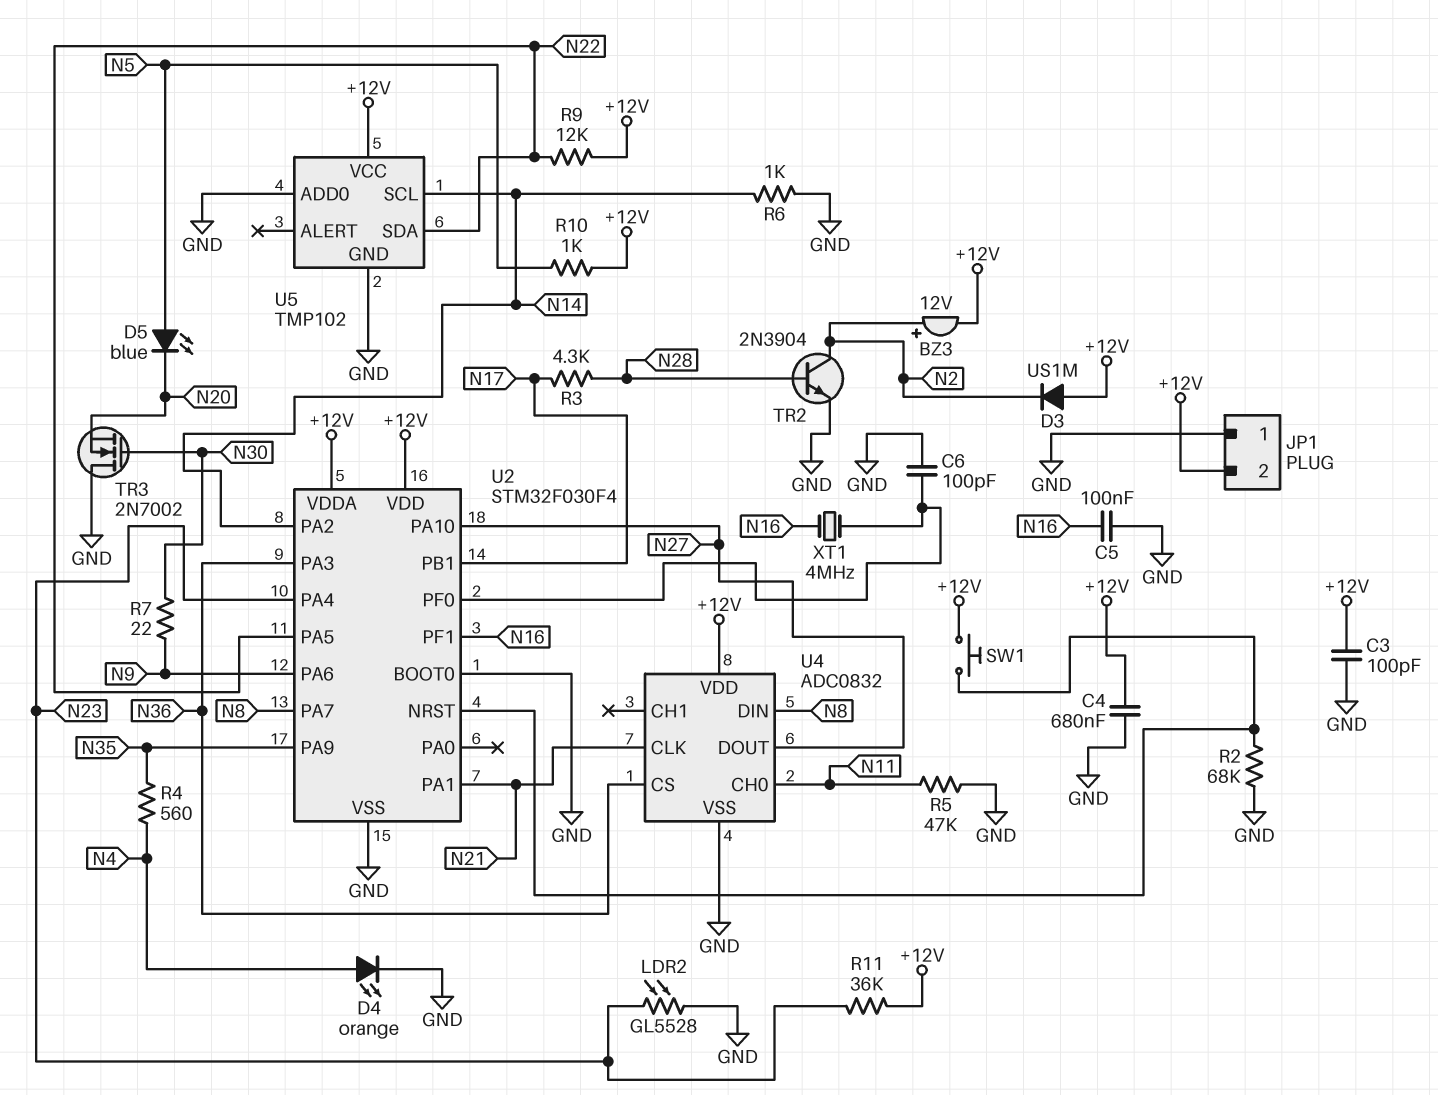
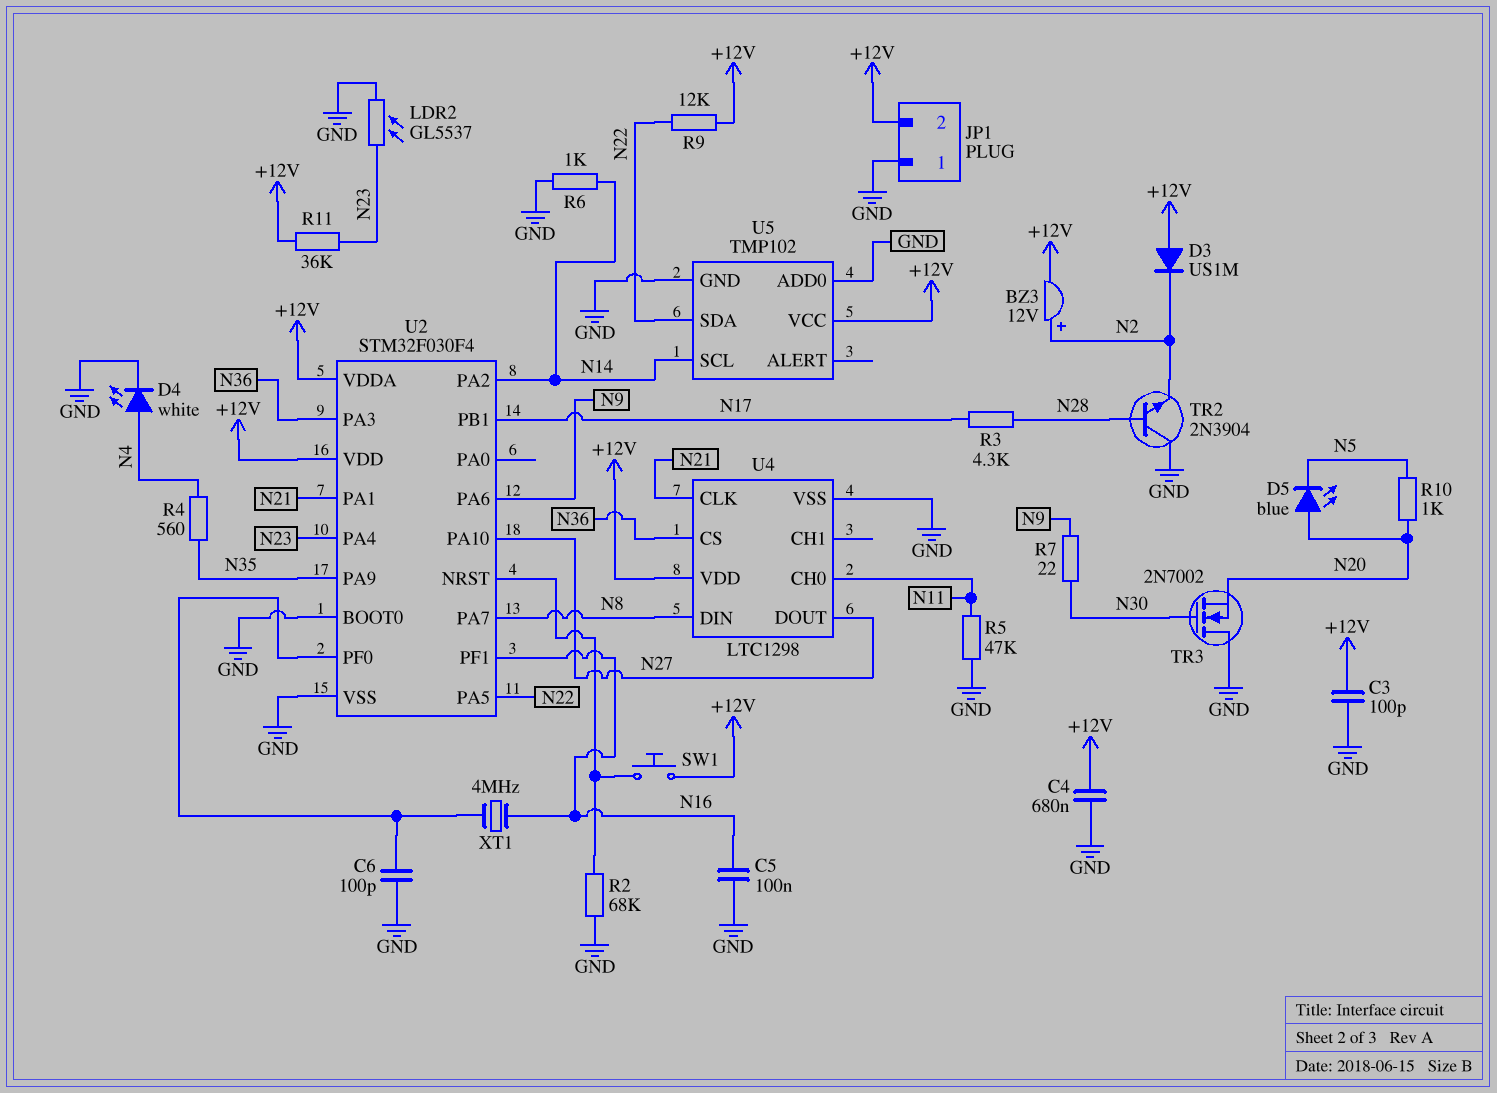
D4: LED orange (A N4, K GND) -> LED white (A N4, K GND)
D5: LED blue (A N5, K N20) -> LED blue (A N20, K N5)
LDR2: GL5528 (GND, N23) -> GL5537 (GND, N23)
R10: 1k (+12V, N5) -> 1k (N5, N20)
TR2: NPN 2N3904 (B N28, C N2, E GND) -> NPN 2N3904 (B N28, C GND, E N2)
U4: ADC0832 -> LTC1298

